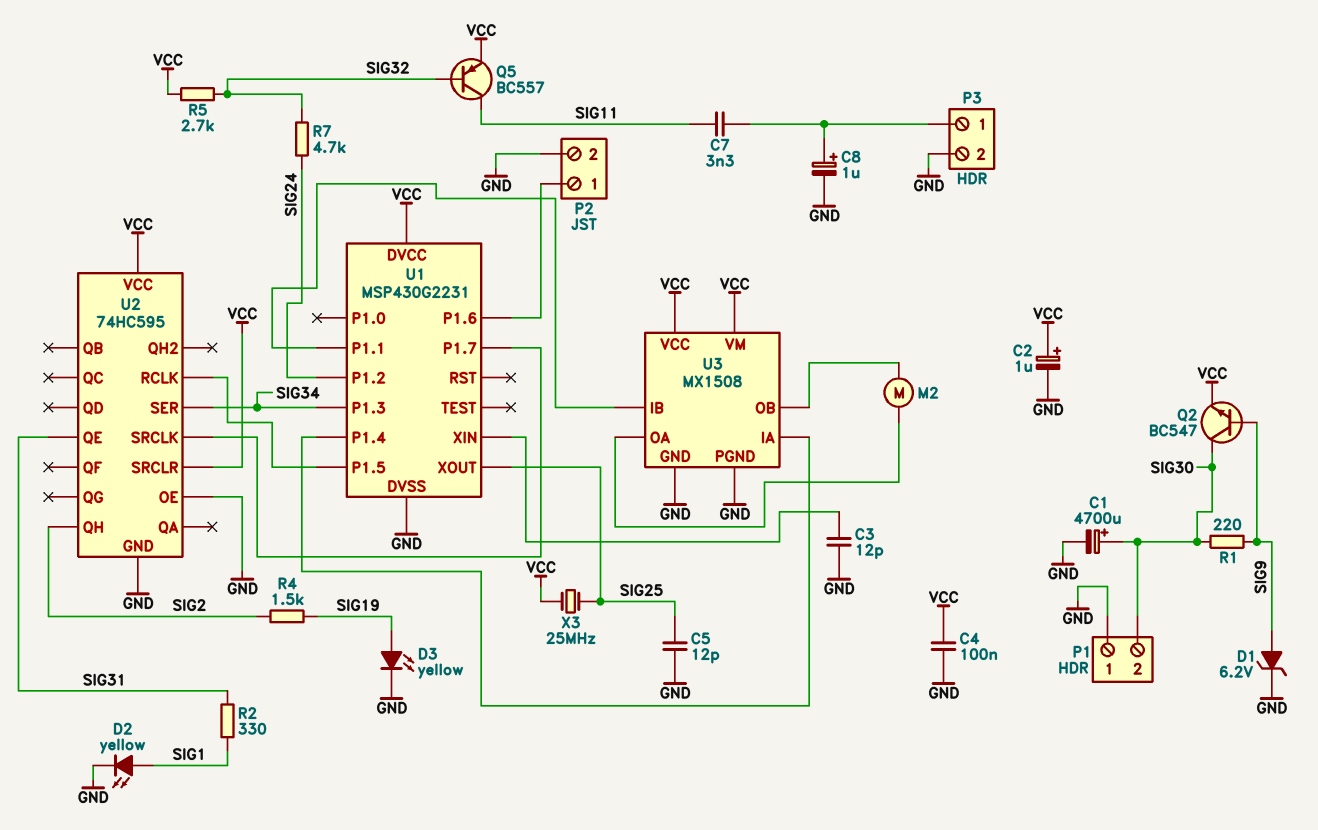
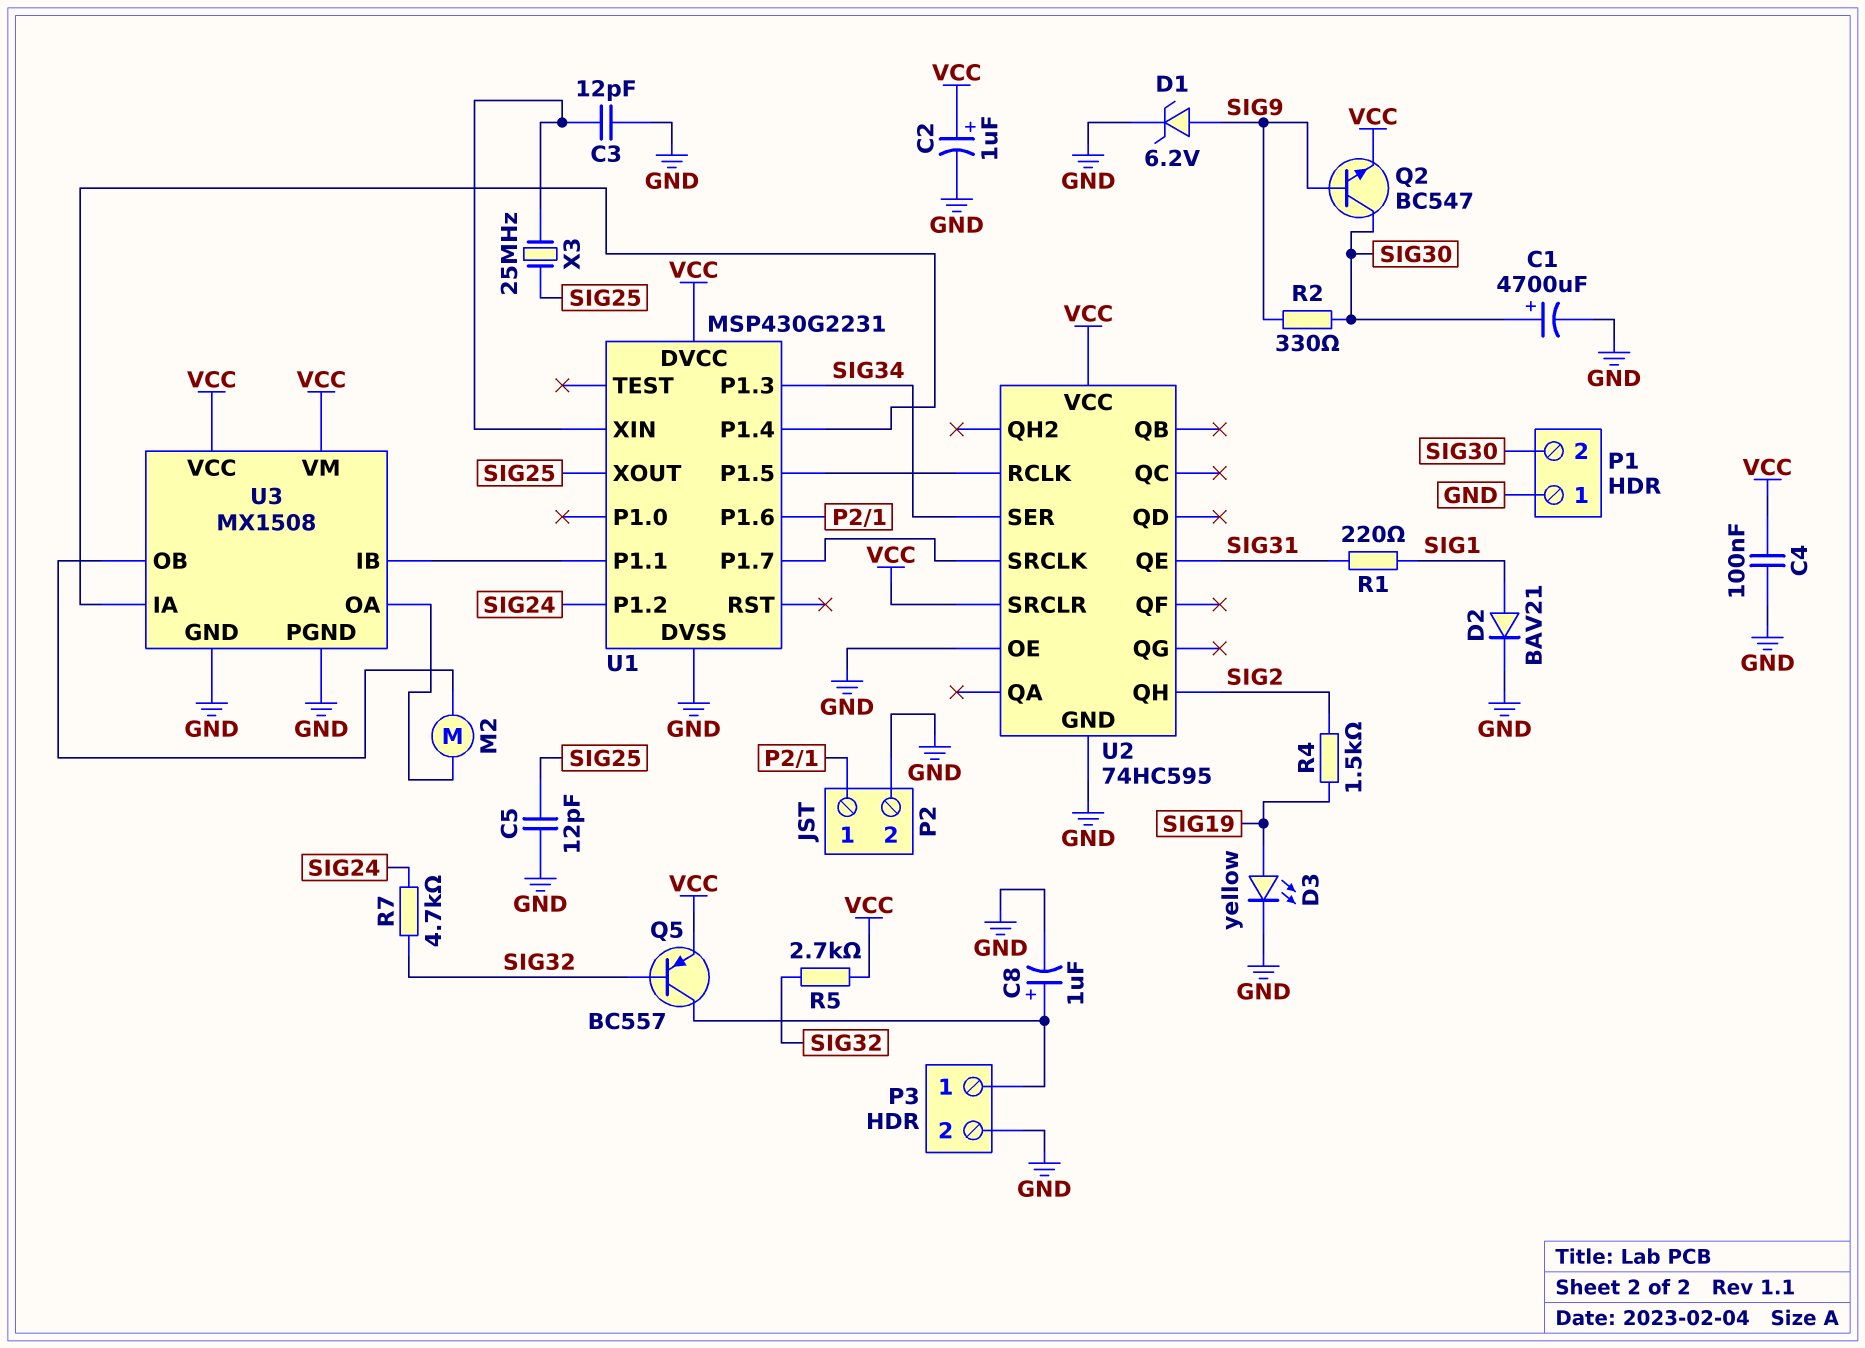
C7: 3.3nF (P3/1, SIG11) -> none
D2: LED yellow (A SIG1, K GND) -> diode BAV21 (A SIG1, K GND)
Q5: PNP BC557 (B SIG32, C SIG11, E VCC) -> PNP BC557 (B SIG32, C P3/1, E VCC)
R1: 220 (SIG9, SIG30) -> 220 (SIG1, SIG31)
R2: 330 (SIG1, SIG31) -> 330 (SIG9, SIG30)
X3: 25MHz (SIG25, VCC) -> 25MHz (SIG25, U1/XIN)

